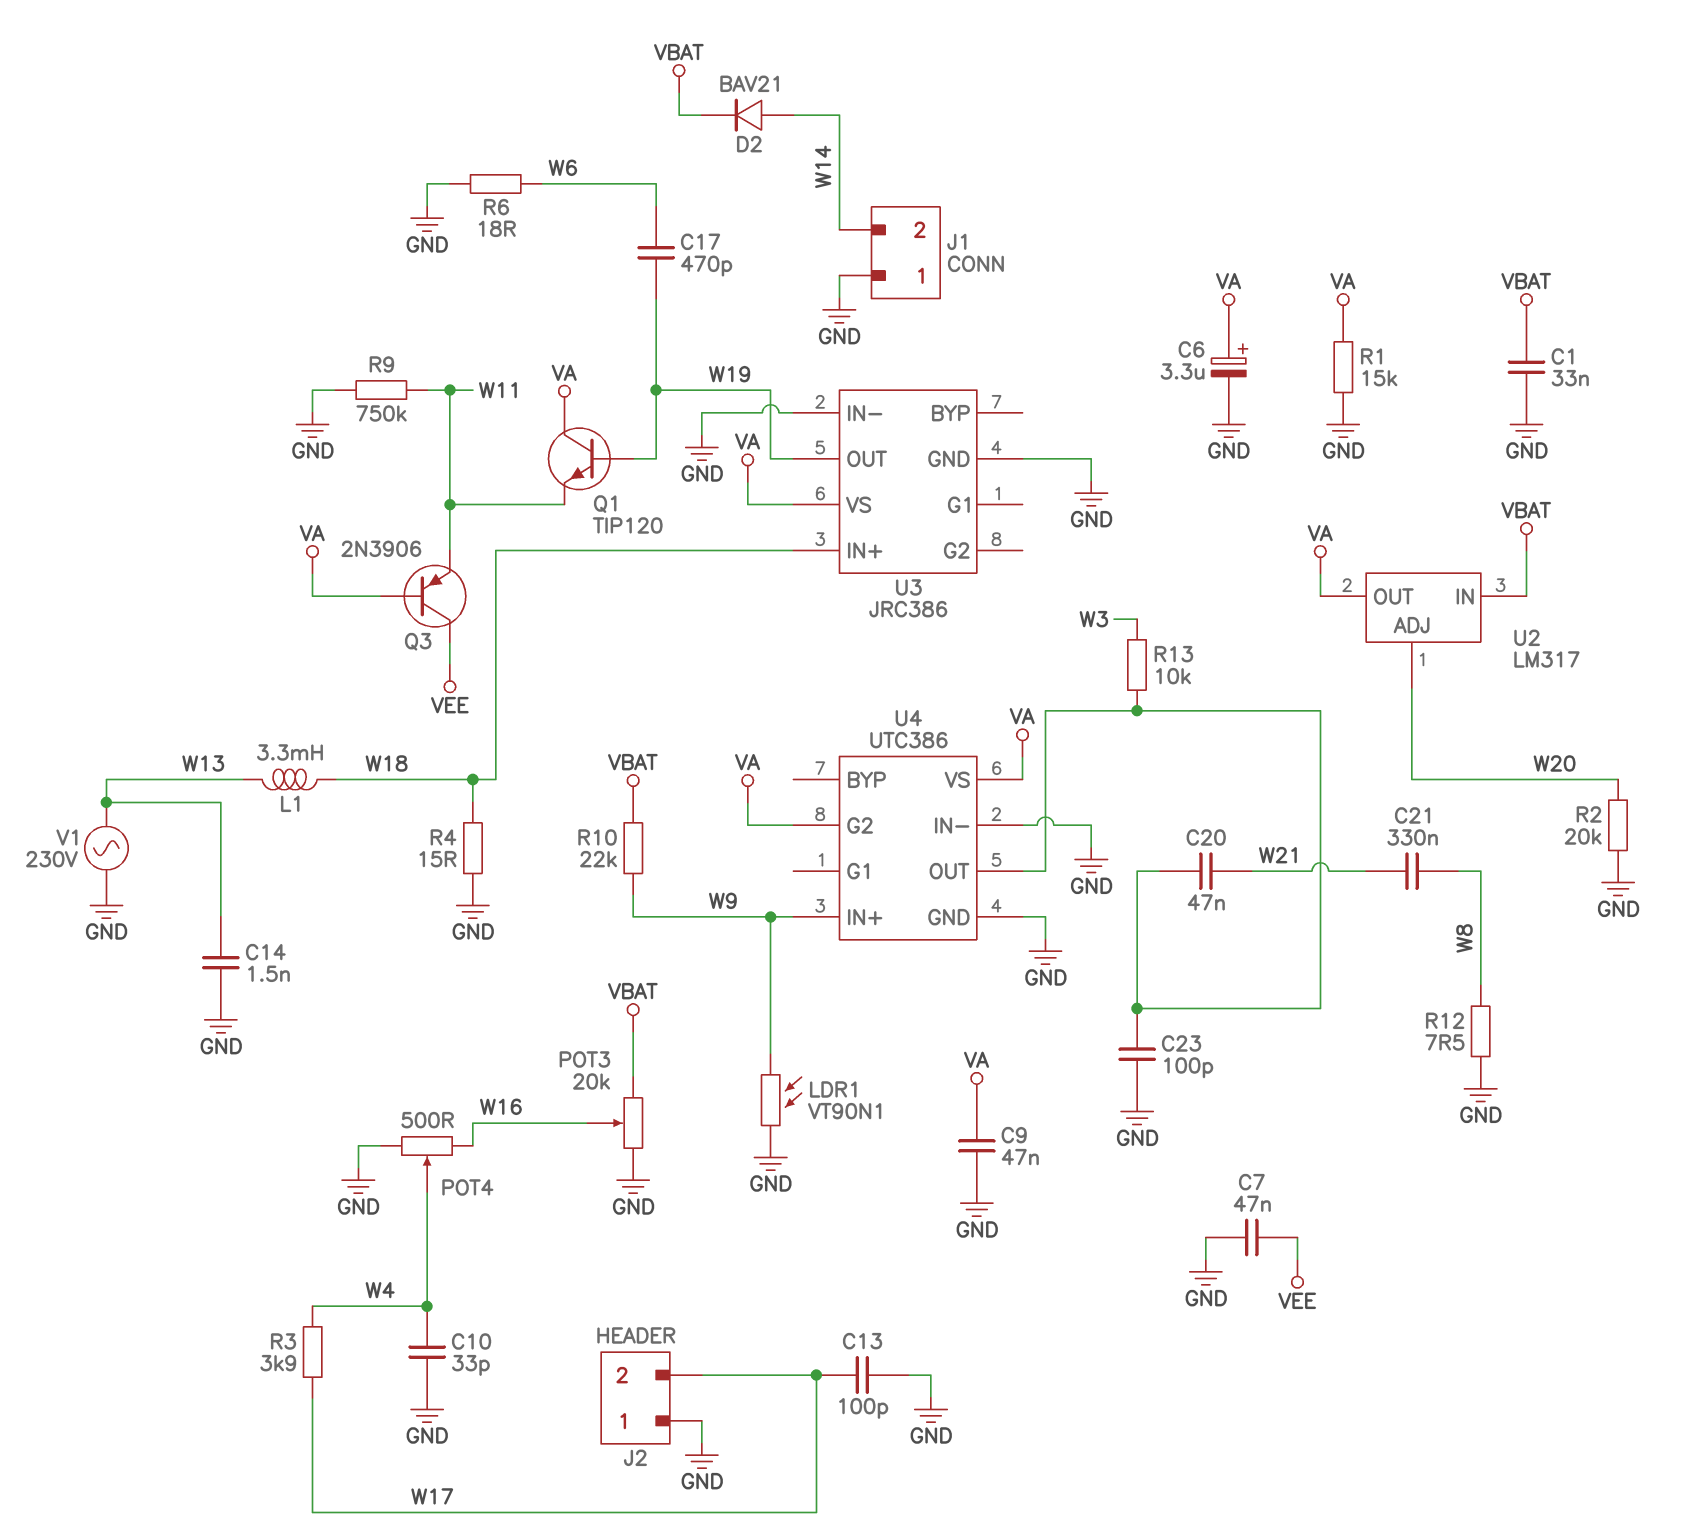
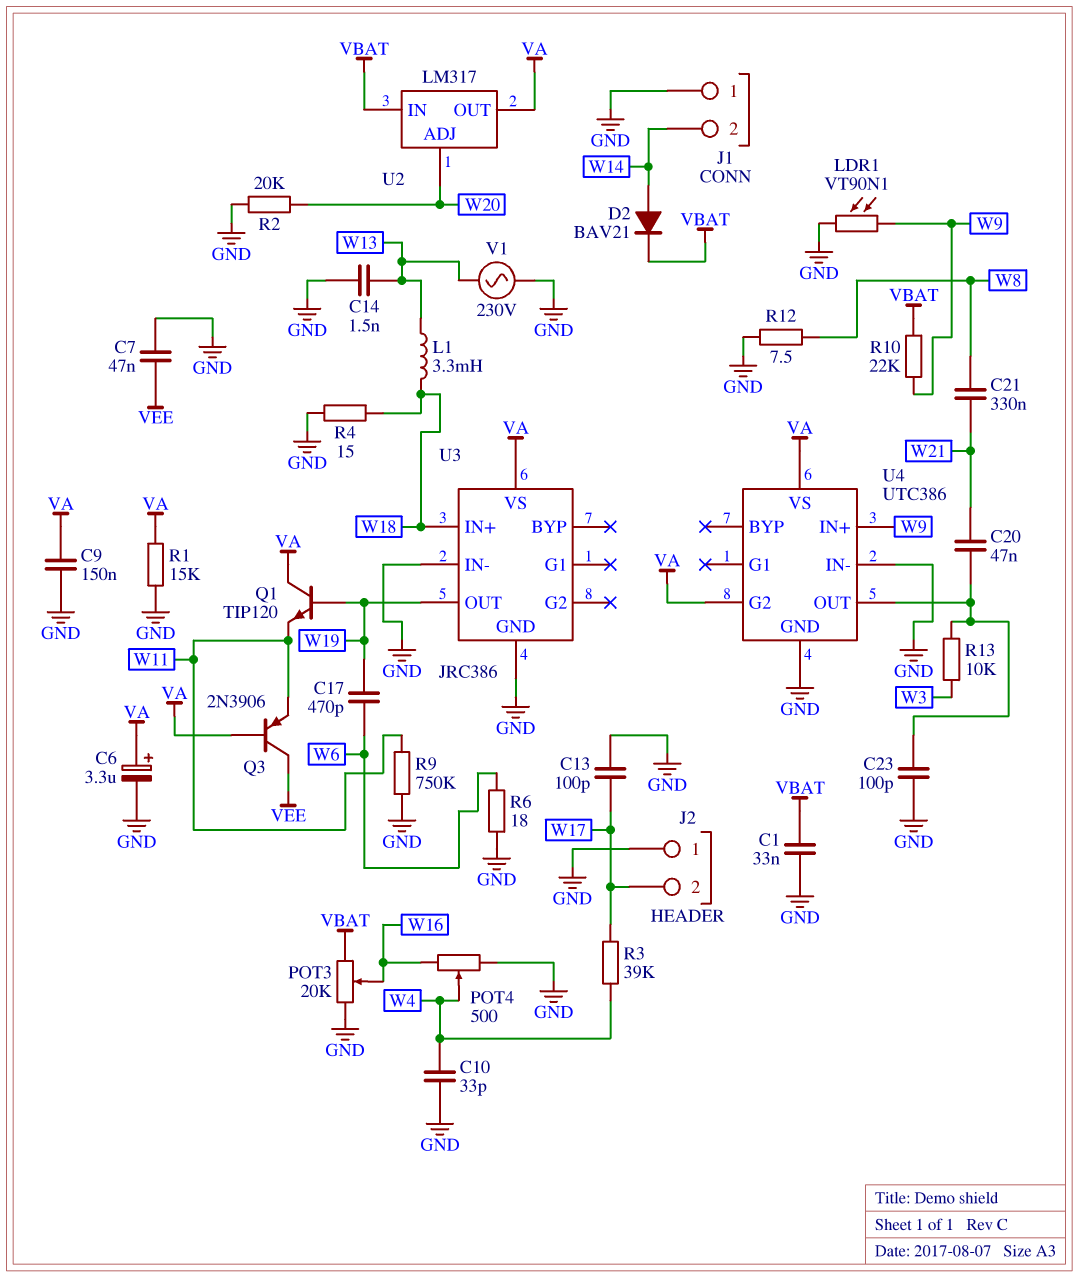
C9: 47nF (GND, VA) -> 150nF (GND, VA)
R3: 3.9k (W4, W17) -> 39k (W4, W17)

